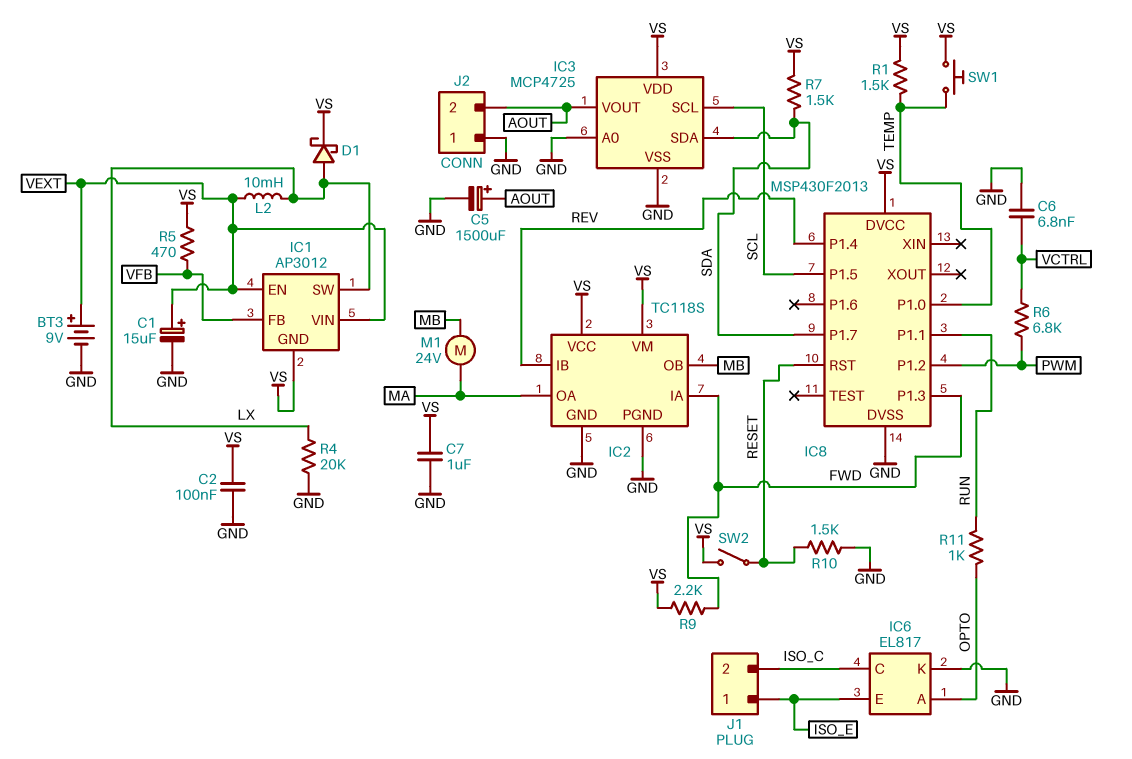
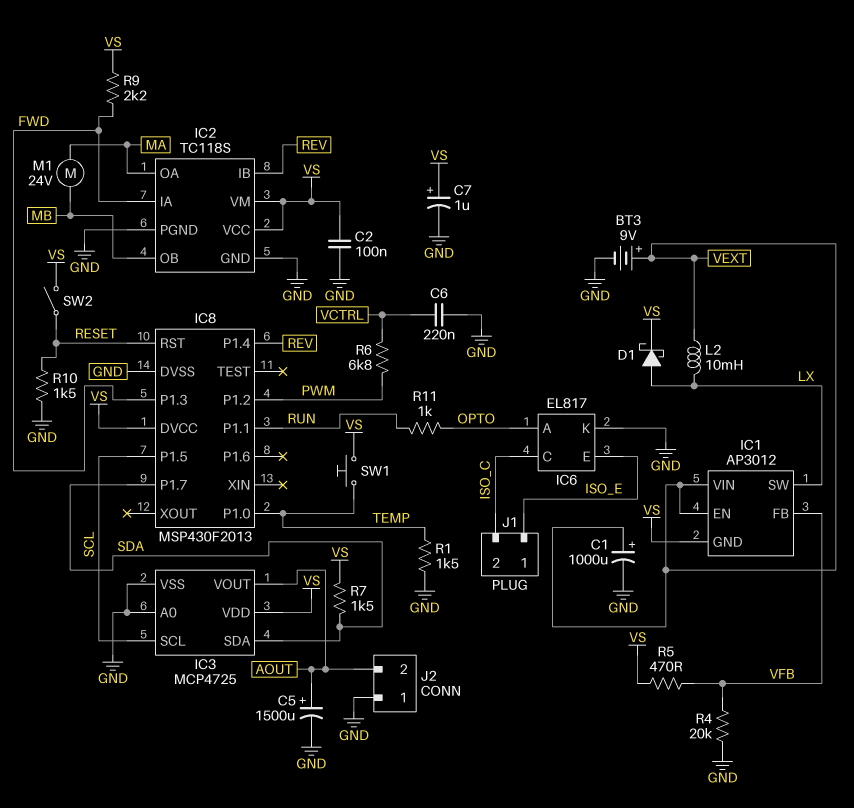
C1: 15uF (plus VEXT, minus GND) -> 1000uF (plus VEXT, minus GND)
C6: 6.8nF (GND, VCTRL) -> 220nF (GND, VCTRL)
C7: 1uF (GND, VS) -> 1uF (plus VS, minus GND)
R1: 1.5k (TEMP, VS) -> 1.5k (GND, TEMP)
R4: 20k (GND, LX) -> 20k (GND, VFB)

